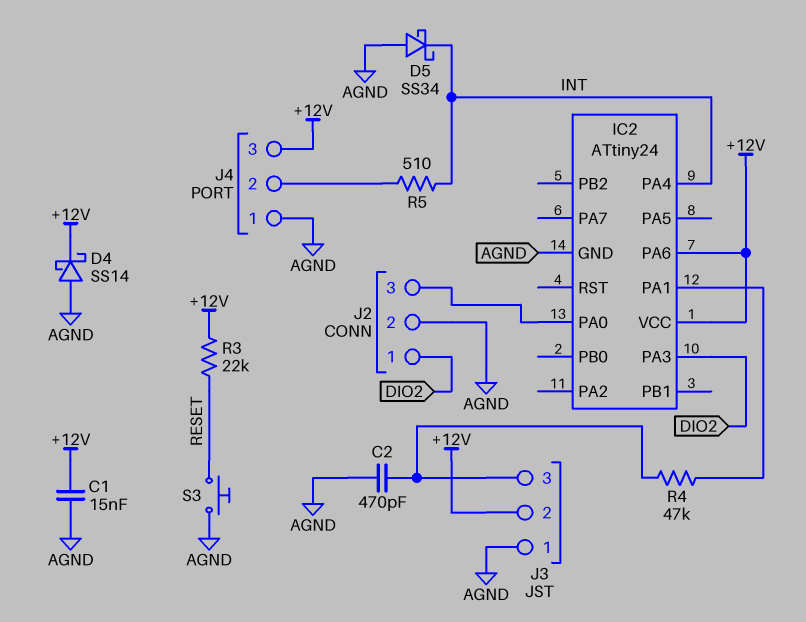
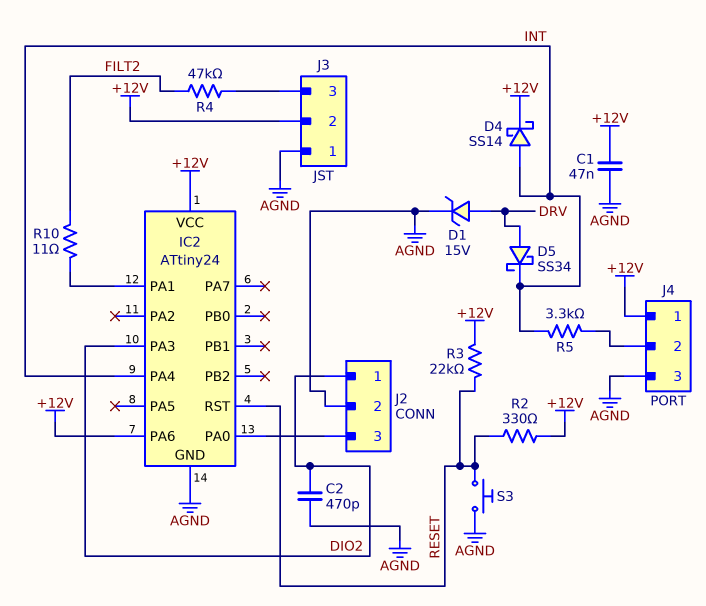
C1: 15nF (+12V, AGND) -> 47nF (+12V, AGND)
C2: 470pF (AGND, J3/3) -> 470pF (AGND, DIO2)
D1: none -> zener 15V (A DRV, K AGND)
D4: schottky SS14 (A AGND, K +12V) -> schottky SS14 (A INT, K +12V)
D5: schottky SS34 (A AGND, K INT) -> schottky SS34 (A DRV, K INT)
IC2 pin RST: none -> RESET
J4 pin 1: AGND -> +12V
J4 pin 3: +12V -> AGND
R2: none -> 330 (+12V, RESET)
R4: 47k (IC2/PA1, J3/3) -> 47k (FILT2, J3/3)
R5: 510 (INT, J4/2) -> 3.3k (INT, J4/2)
R10: none -> 11 (FILT2, IC2/PA1)

